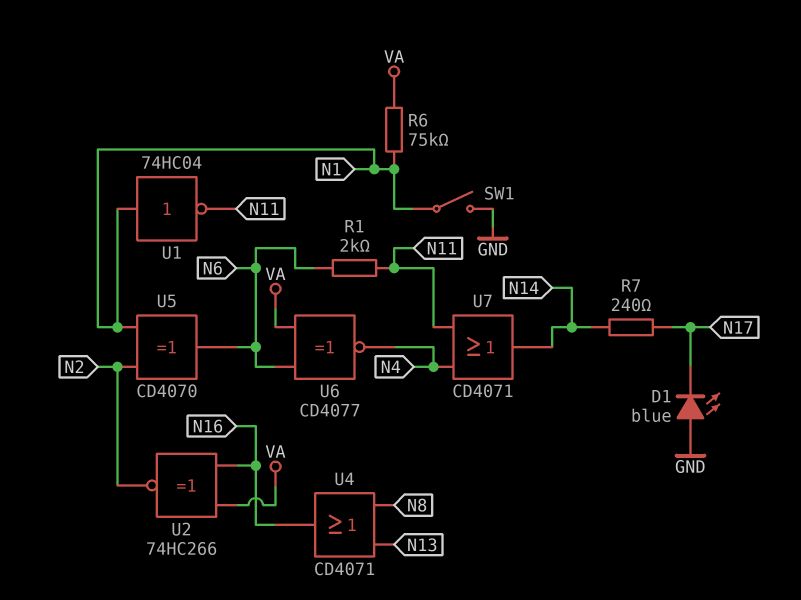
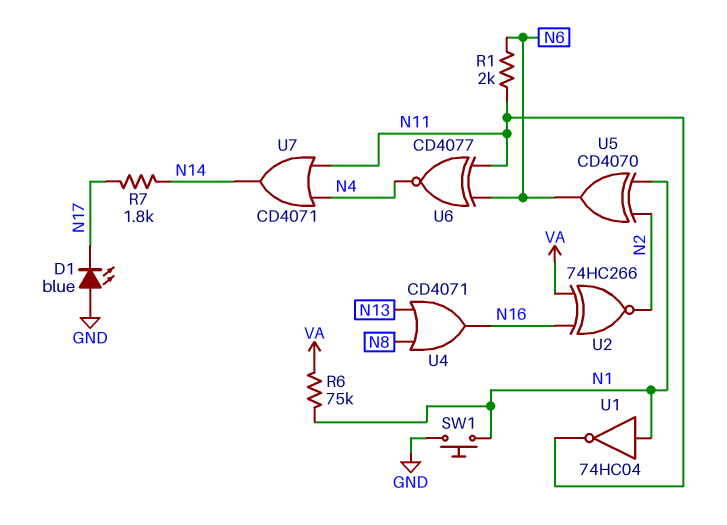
R7: 240 (N14, N17) -> 1.8k (N14, N17)
SW1: switch (GND, N1) -> button (GND, N1)
U6: XNOR CD4077 (in N6, in VA, out N4) -> XNOR CD4077 (in N6, in N11, out N4)

